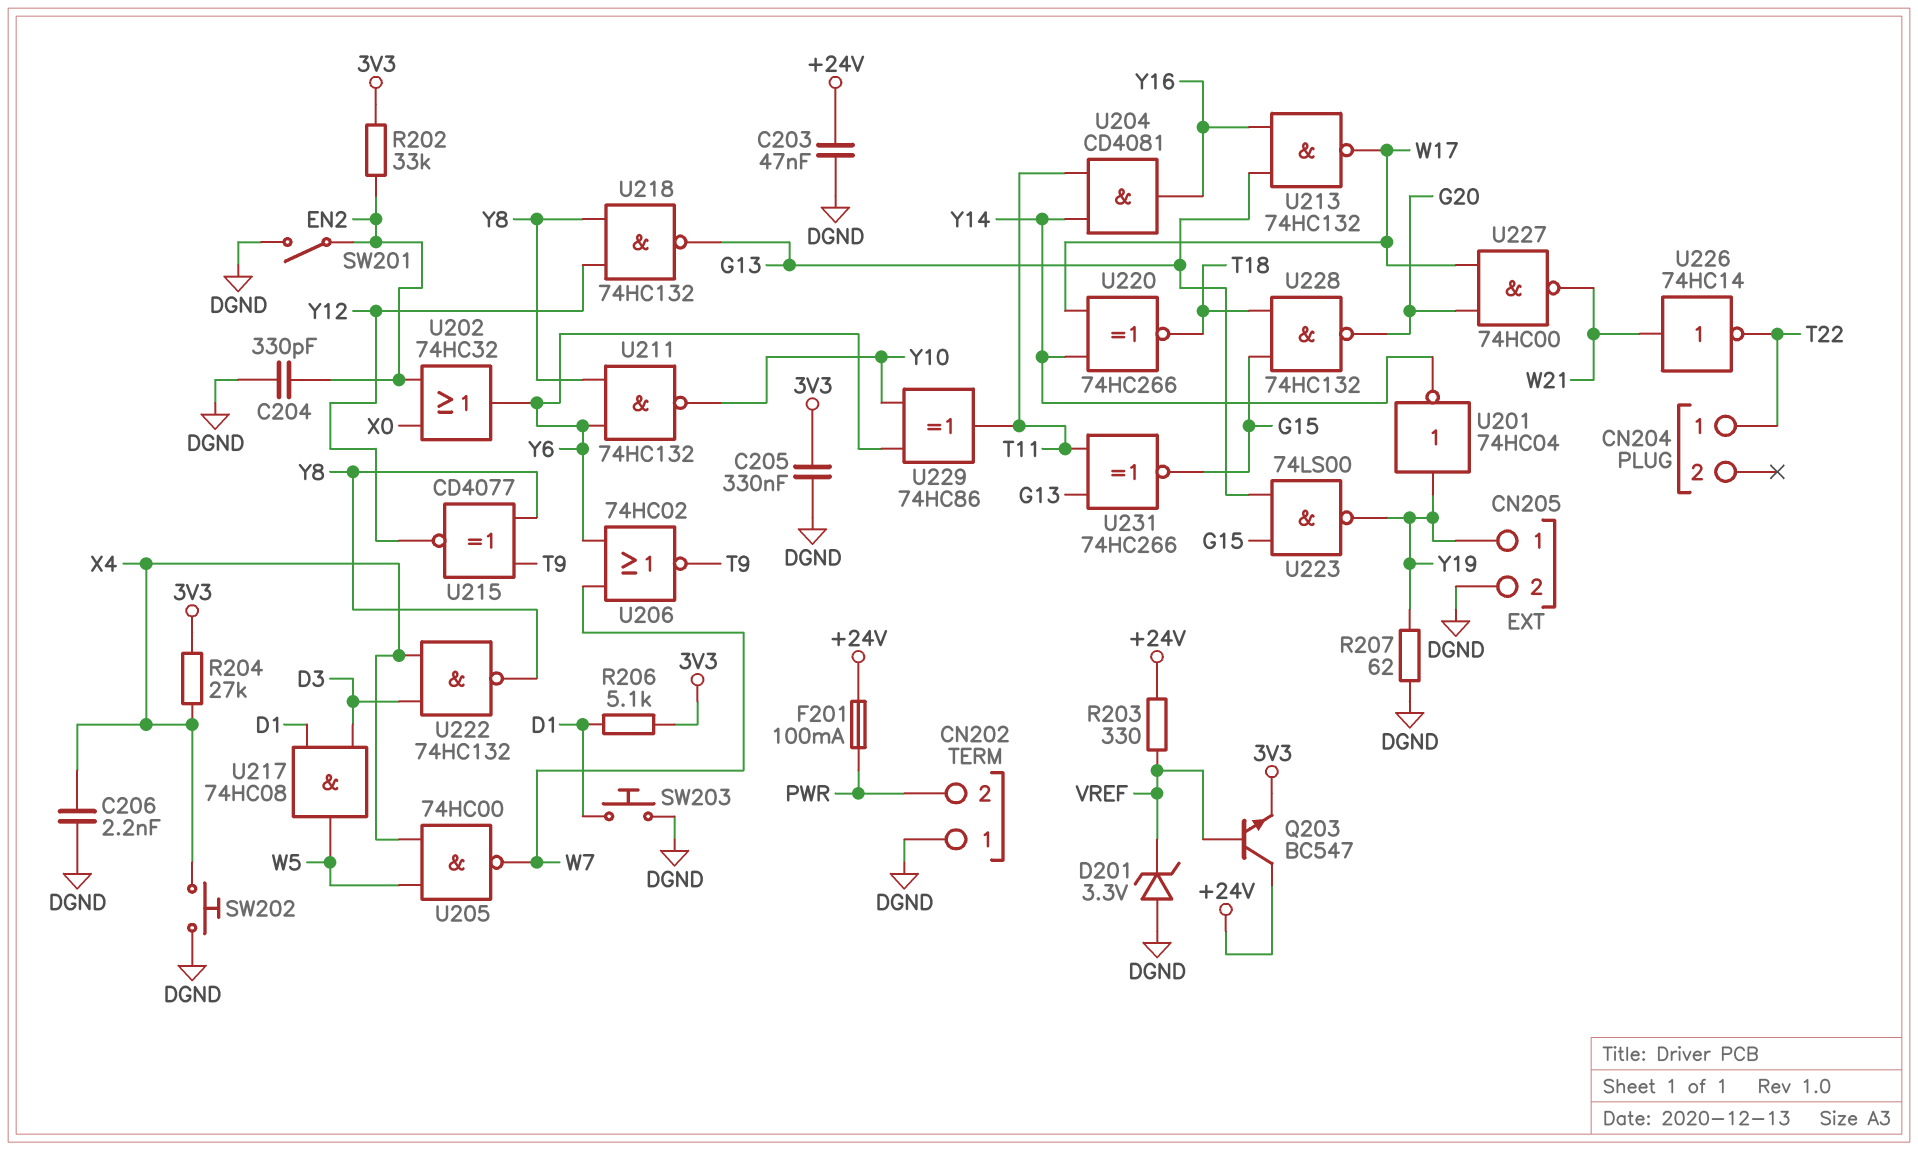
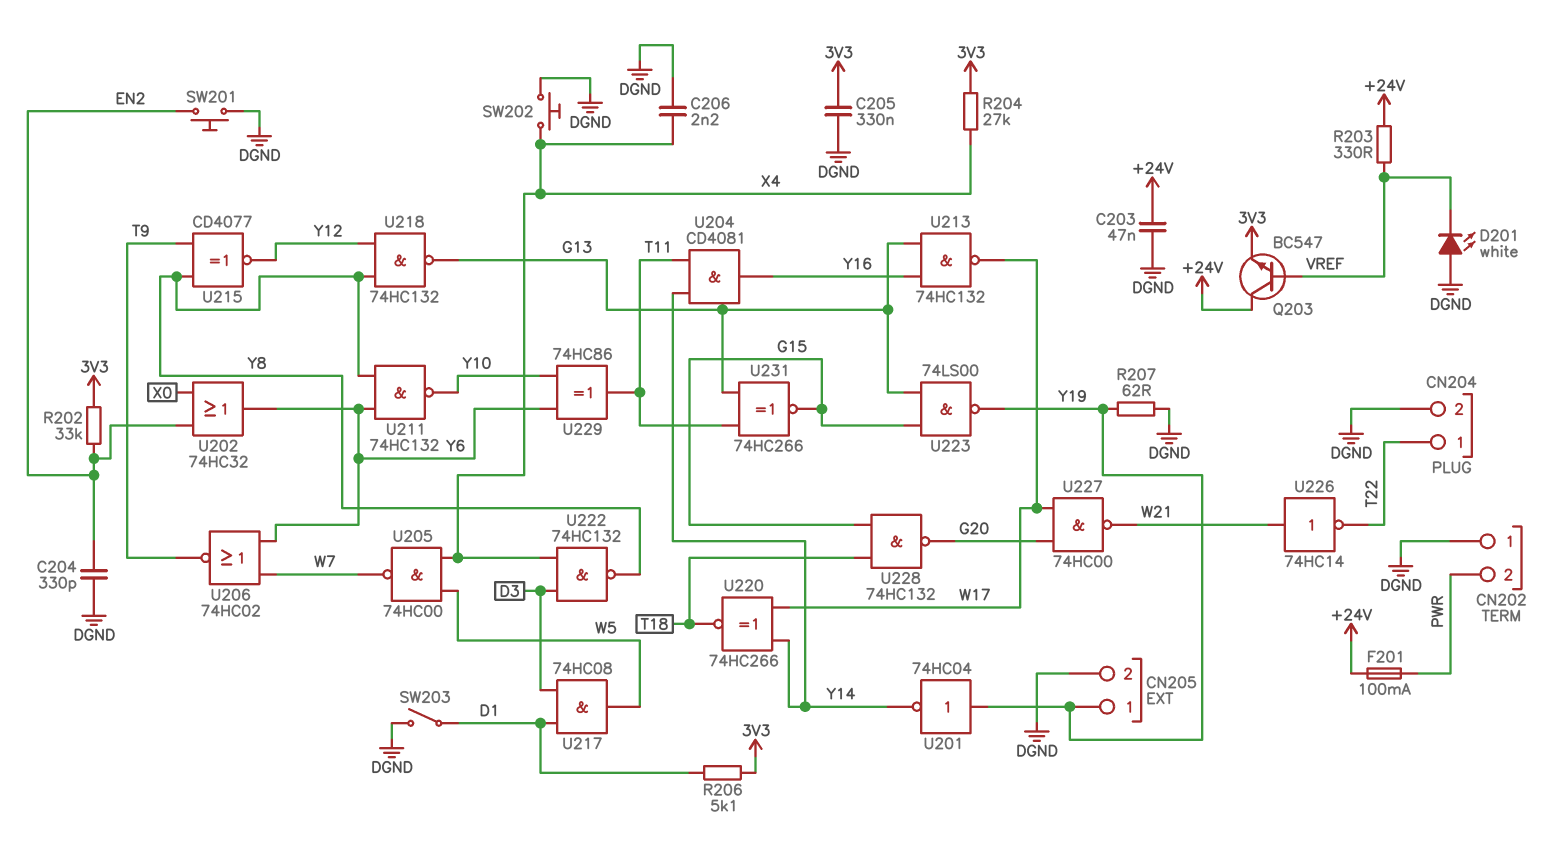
CN204 pin 2: none -> DGND
D201: zener 3.3V (A DGND, K VREF) -> LED white (A DGND, K VREF)
SW201: switch (DGND, EN2) -> button (DGND, EN2)
SW203: button (D1, DGND) -> switch (D1, DGND)

